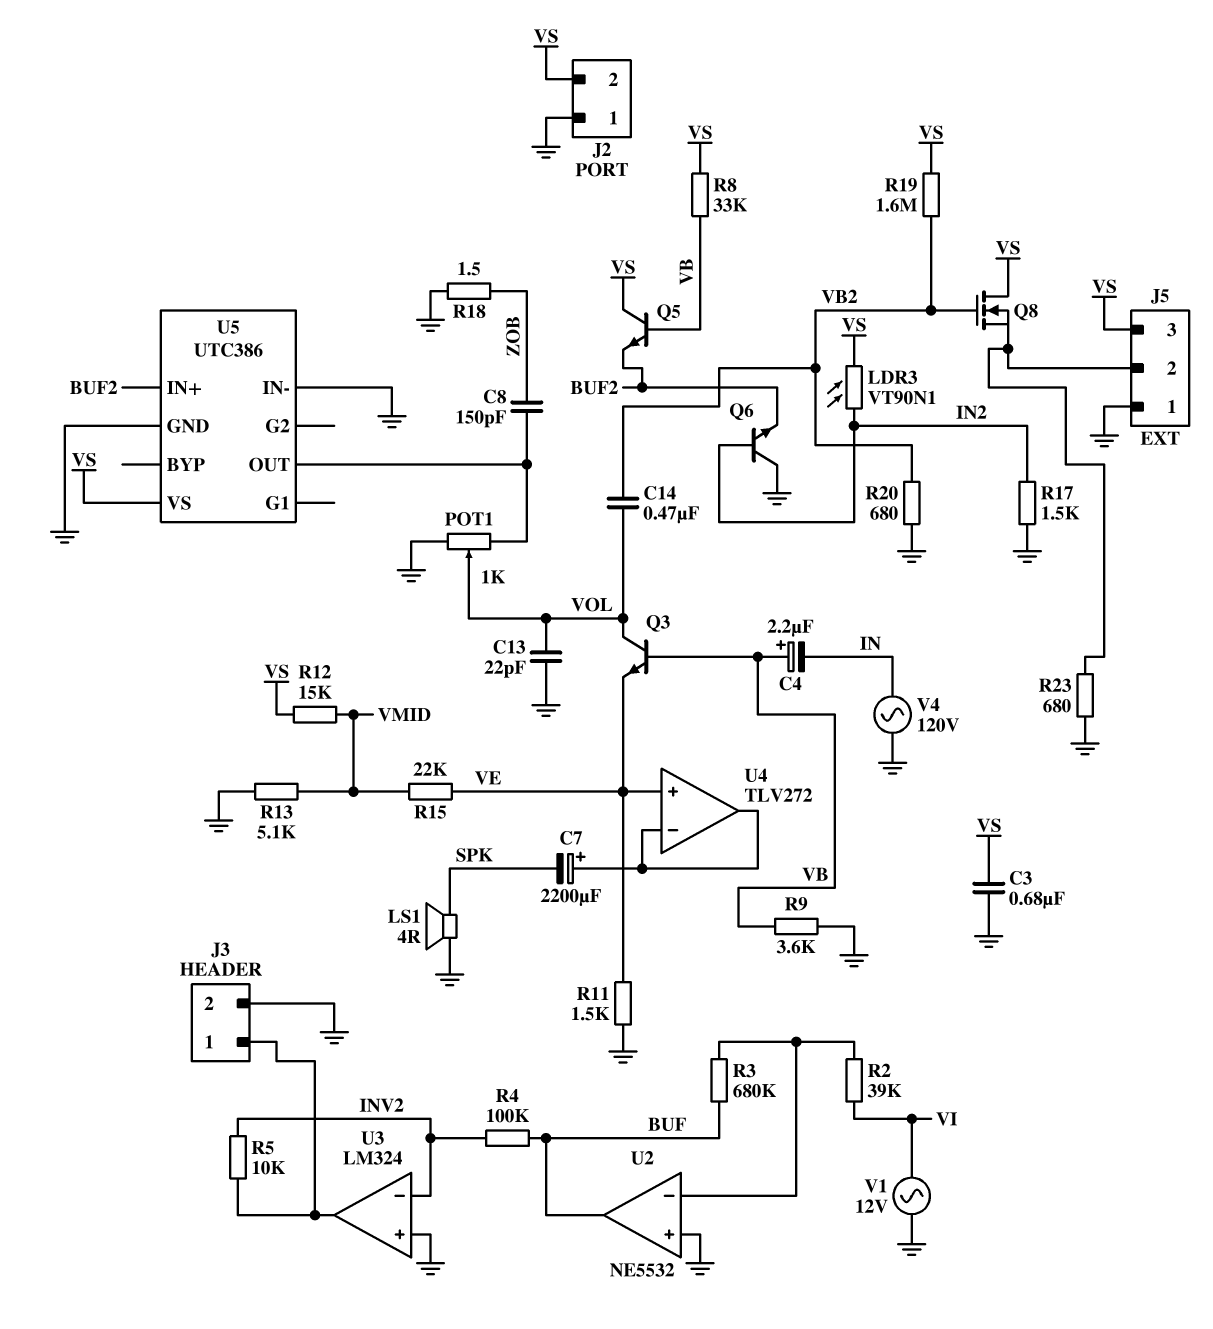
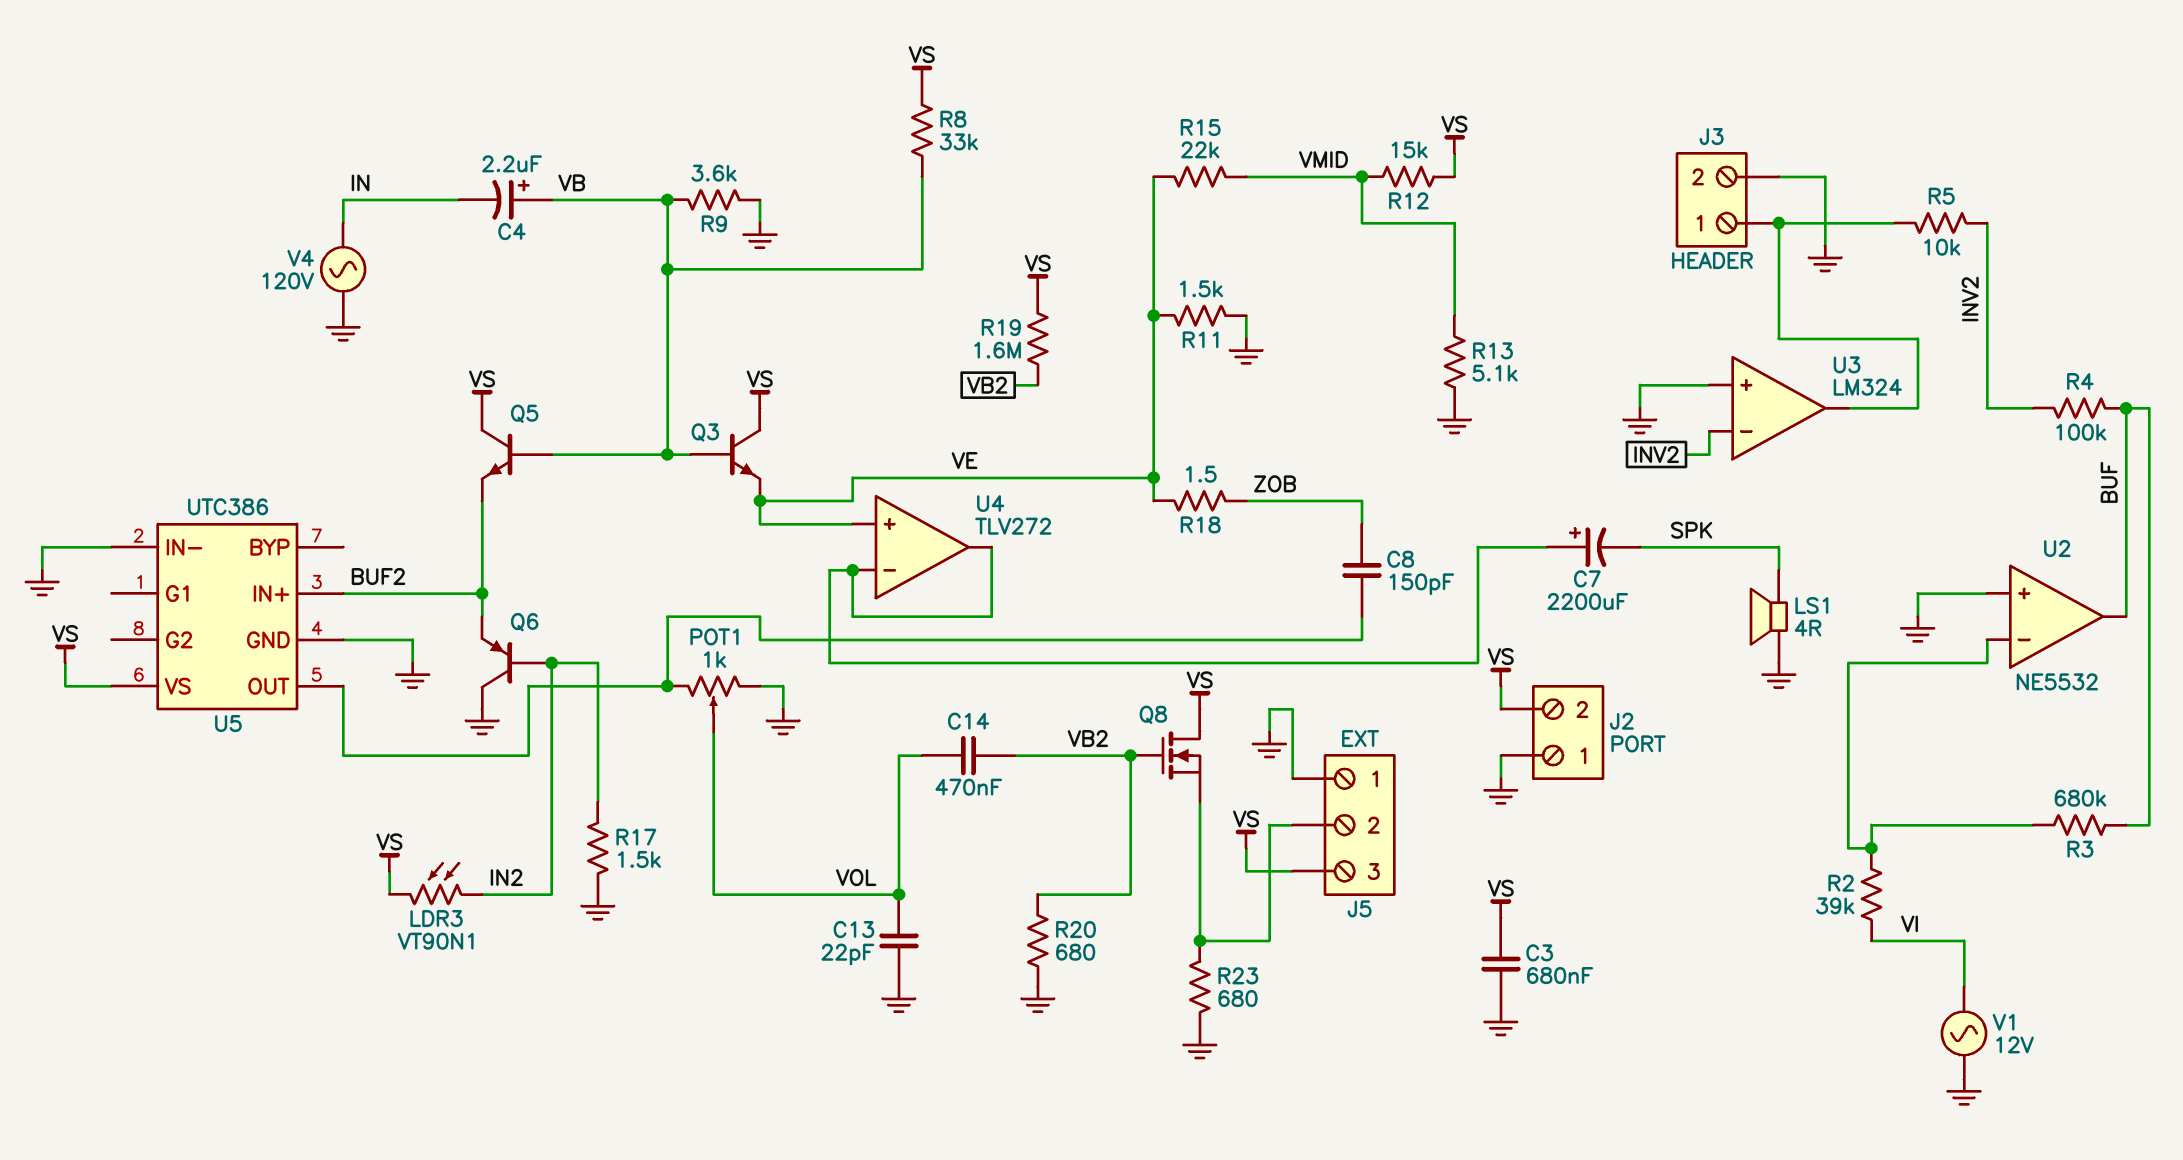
Q3: NPN (B VB, C VOL, E VE) -> NPN (B VB, C VS, E VE)
Q6: NPN (B IN2, C GND, E BUF2) -> PNP (B IN2, C GND, E BUF2)
R18: 1.5 (GND, ZOB) -> 1.5 (VE, ZOB)

